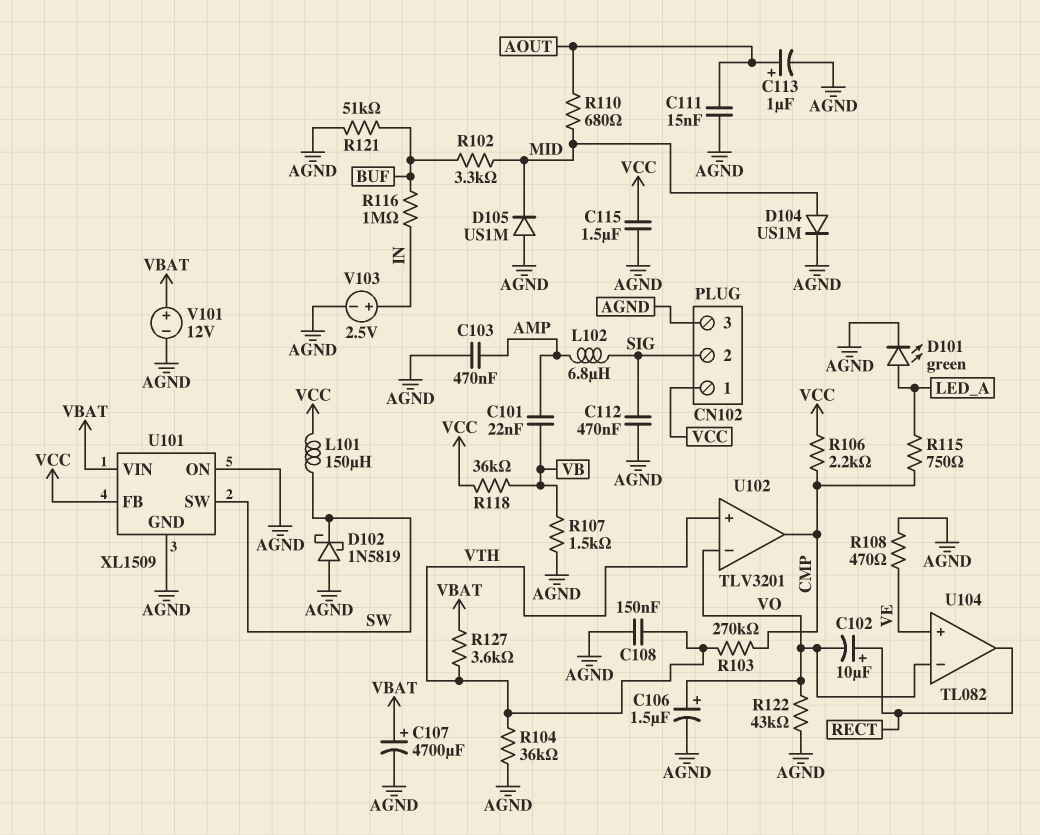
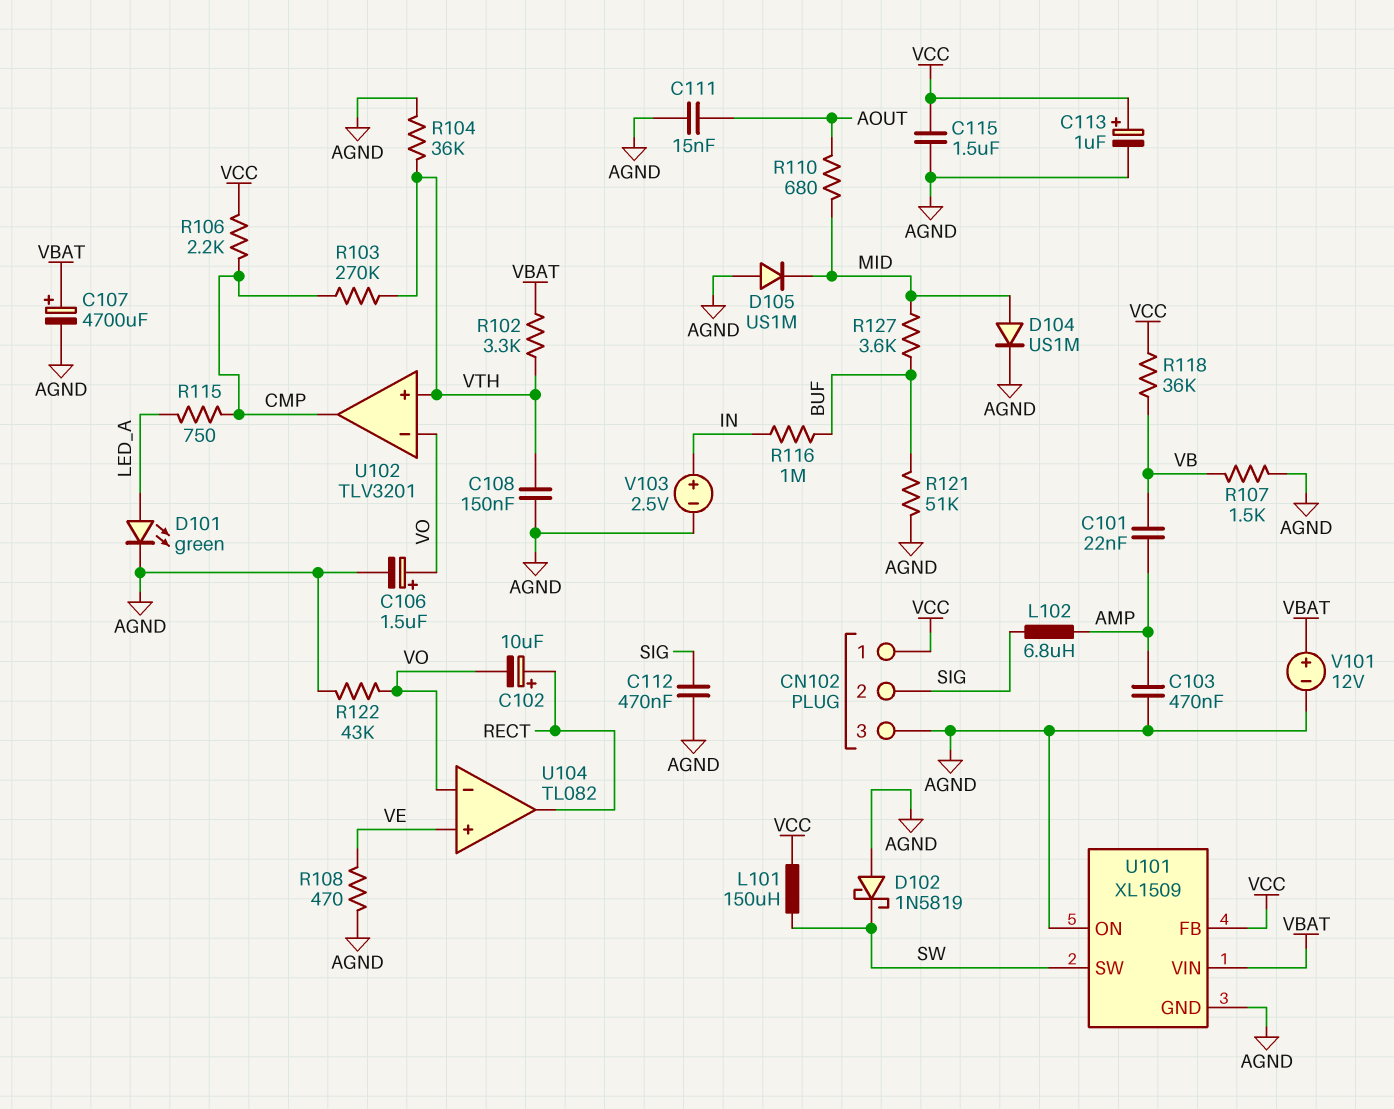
C113: 1uF (plus AOUT, minus AGND) -> 1uF (plus VCC, minus AGND)
R102: 3.3k (BUF, MID) -> 3.3k (VBAT, VTH)
R127: 3.6k (VBAT, VTH) -> 3.6k (BUF, MID)

